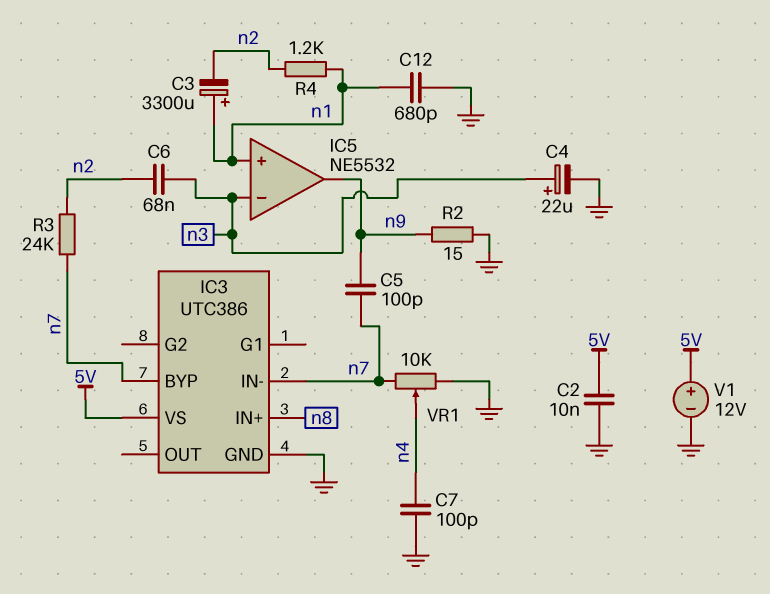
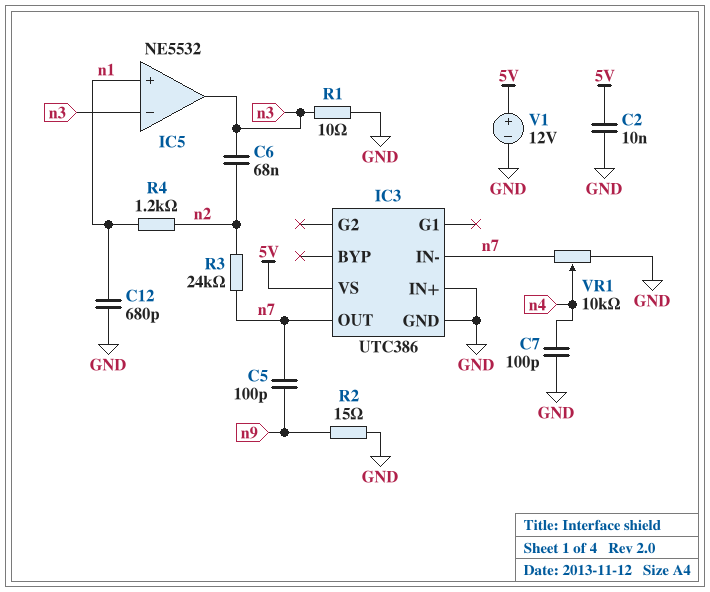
C3: 3300uF (plus n1, minus n2) -> none
C4: 22uF (plus n3, minus GND) -> none
IC3 pin BYP: n7 -> none
IC3 pin IN+: n8 -> GND
IC3 pin OUT: none -> n7
IC5 pin out: n9 -> n3
R1: none -> 10 (GND, n3)

